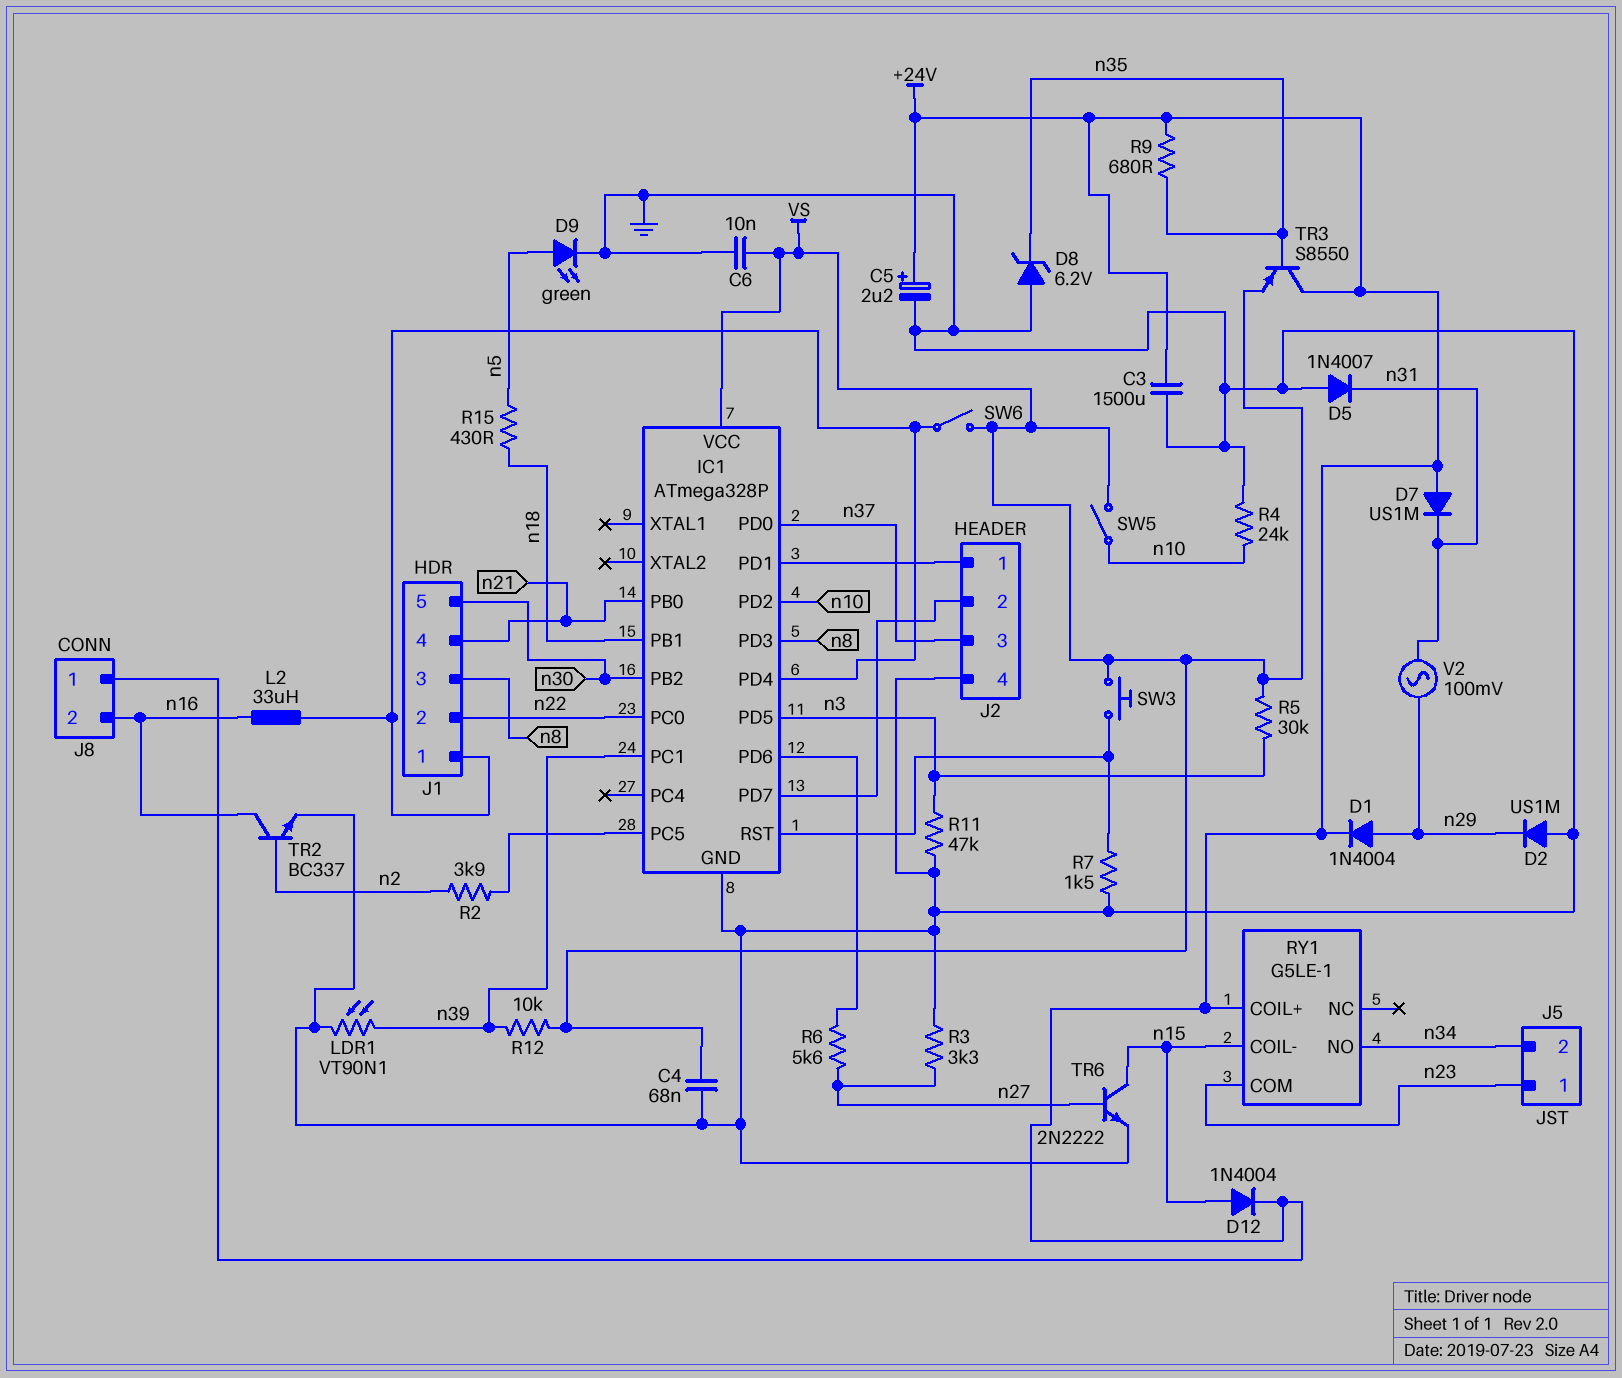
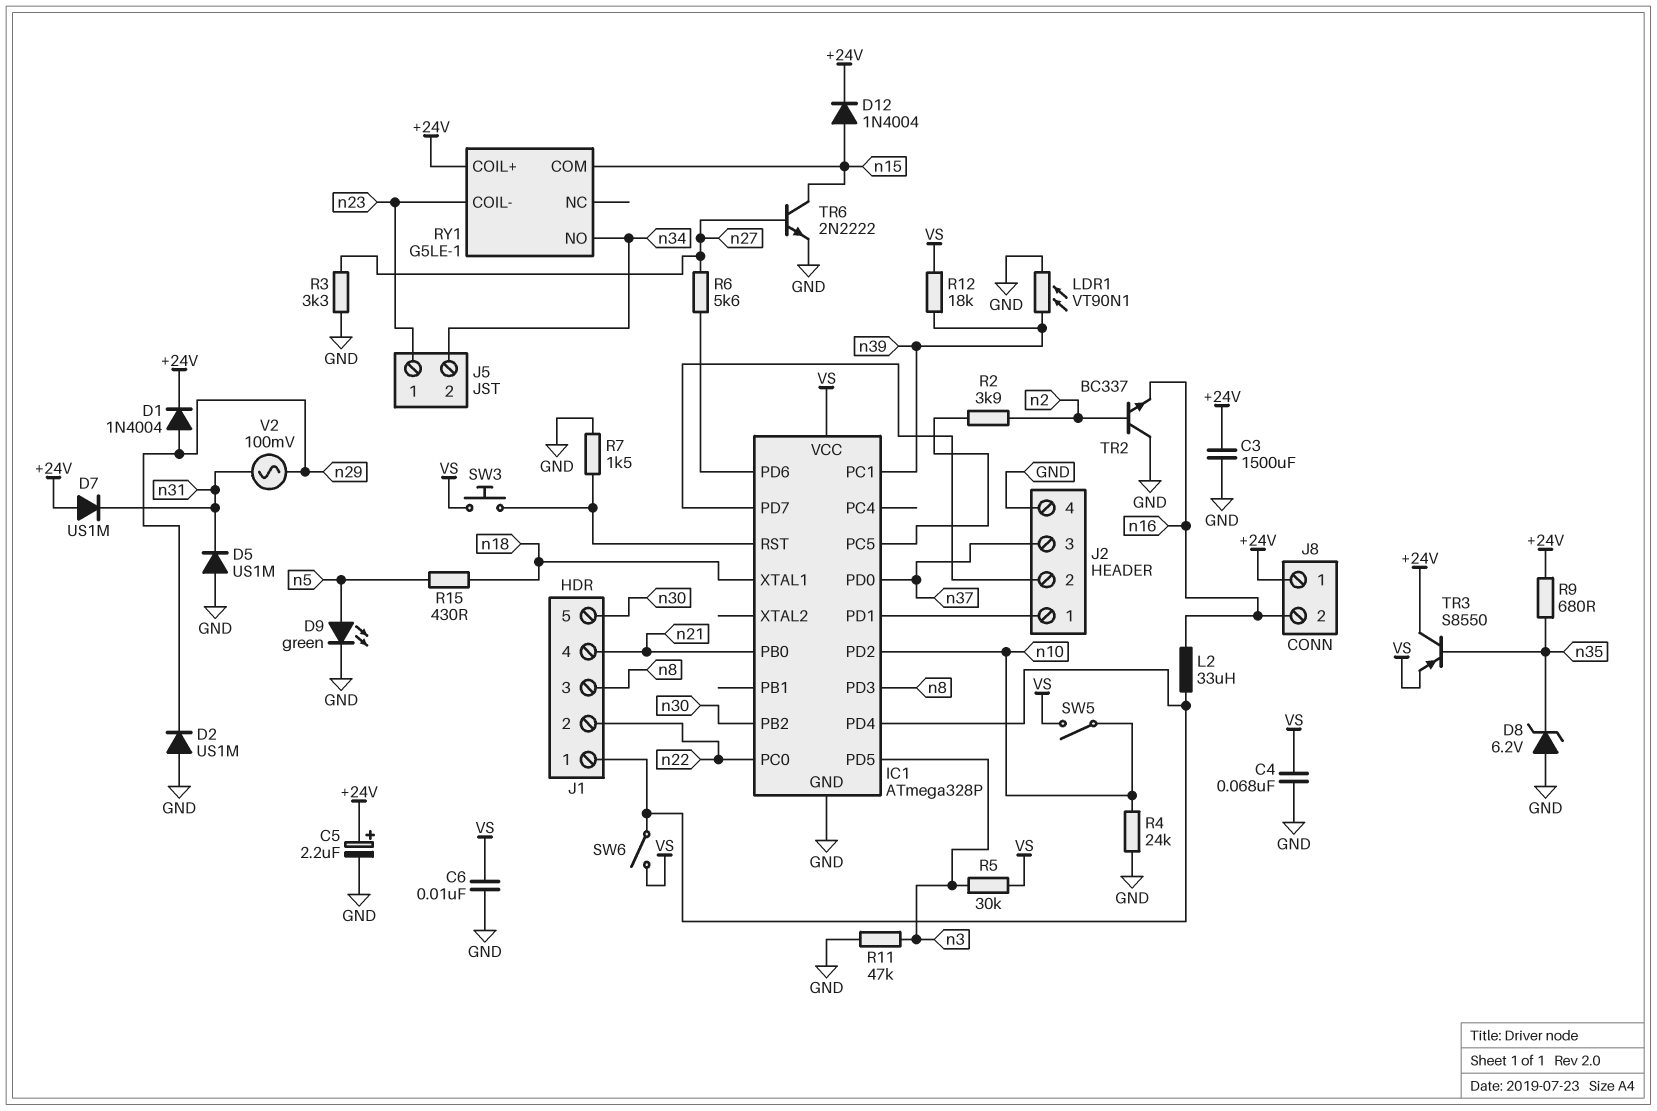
D5: diode 1N4007 (A GND, K n31) -> diode US1M (A GND, K n31)
IC1 pin PB1: n18 -> none
IC1 pin XTAL1: none -> n18
R12: 10k (VS, n39) -> 18k (VS, n39)
RY1 pin COIL-: n15 -> n23
RY1 pin COM: n23 -> n15
TR2: NPN BC337 (B n2, C n16, E GND) -> NPN BC337 (B n2, C GND, E n16)

